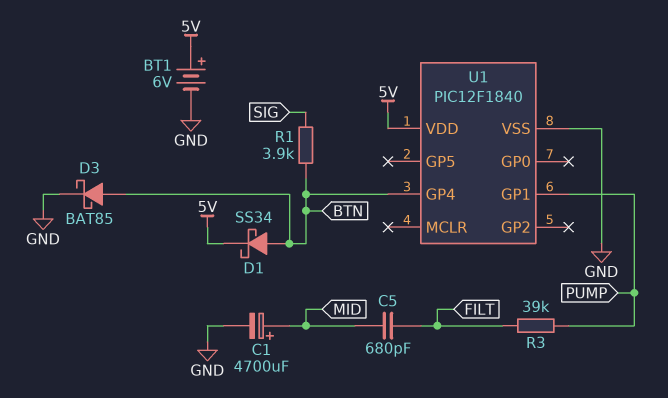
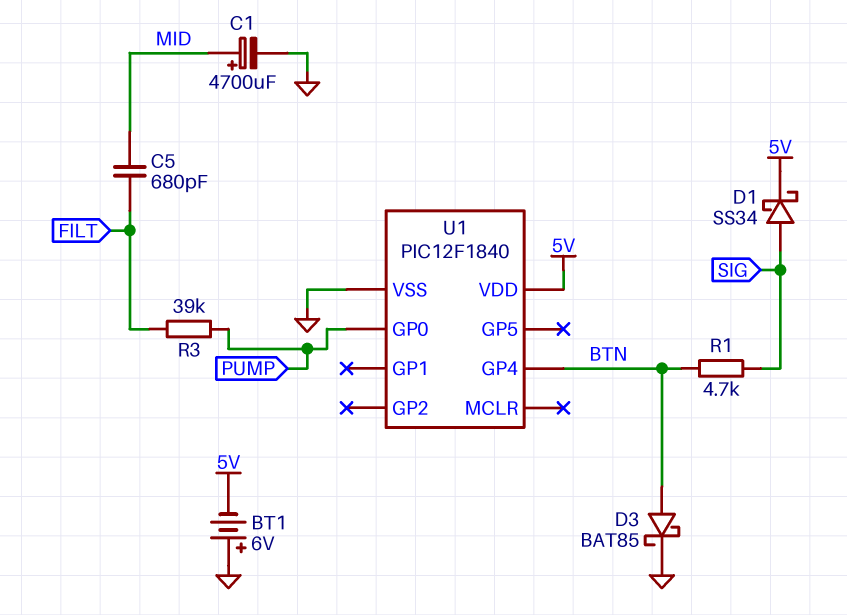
BT1: 6V (plus 5V, minus GND) -> 6V (plus GND, minus 5V)
D1: schottky SS34 (A BTN, K 5V) -> schottky SS34 (A SIG, K 5V)
R1: 3.9k (BTN, SIG) -> 4.7k (BTN, SIG)
U1 pin GP0: none -> PUMP
U1 pin GP1: PUMP -> none

